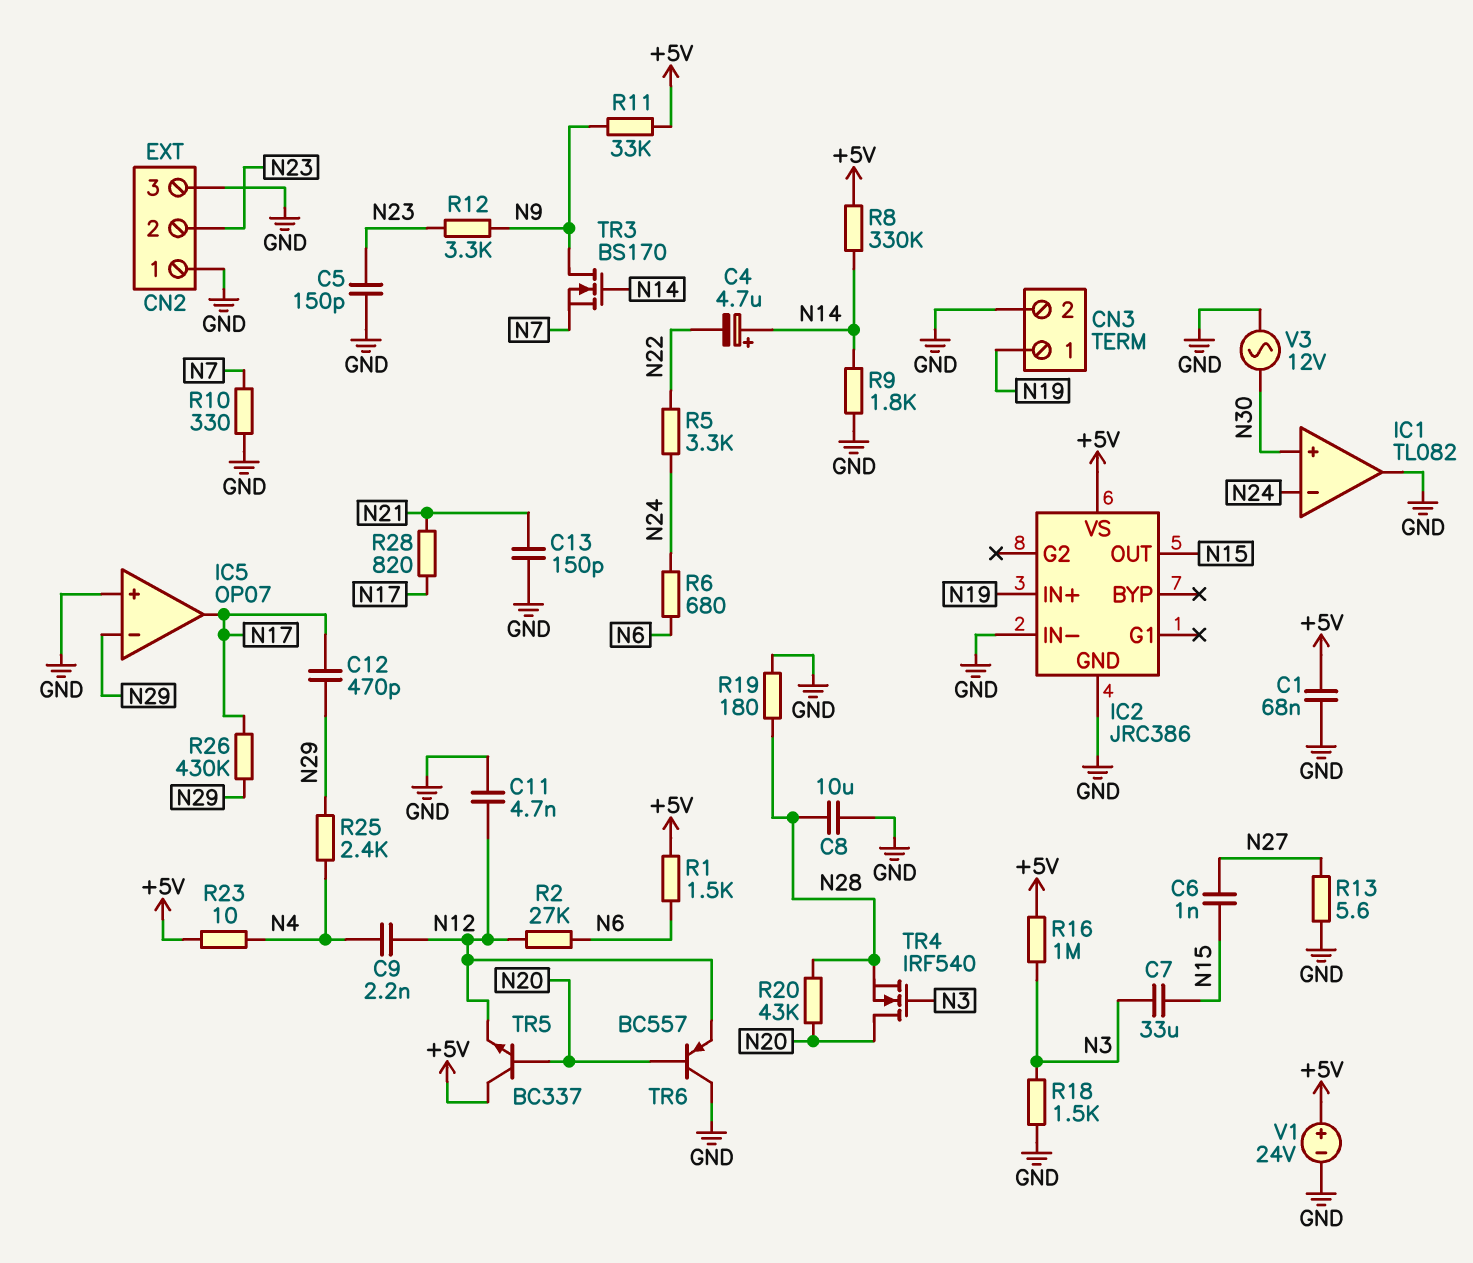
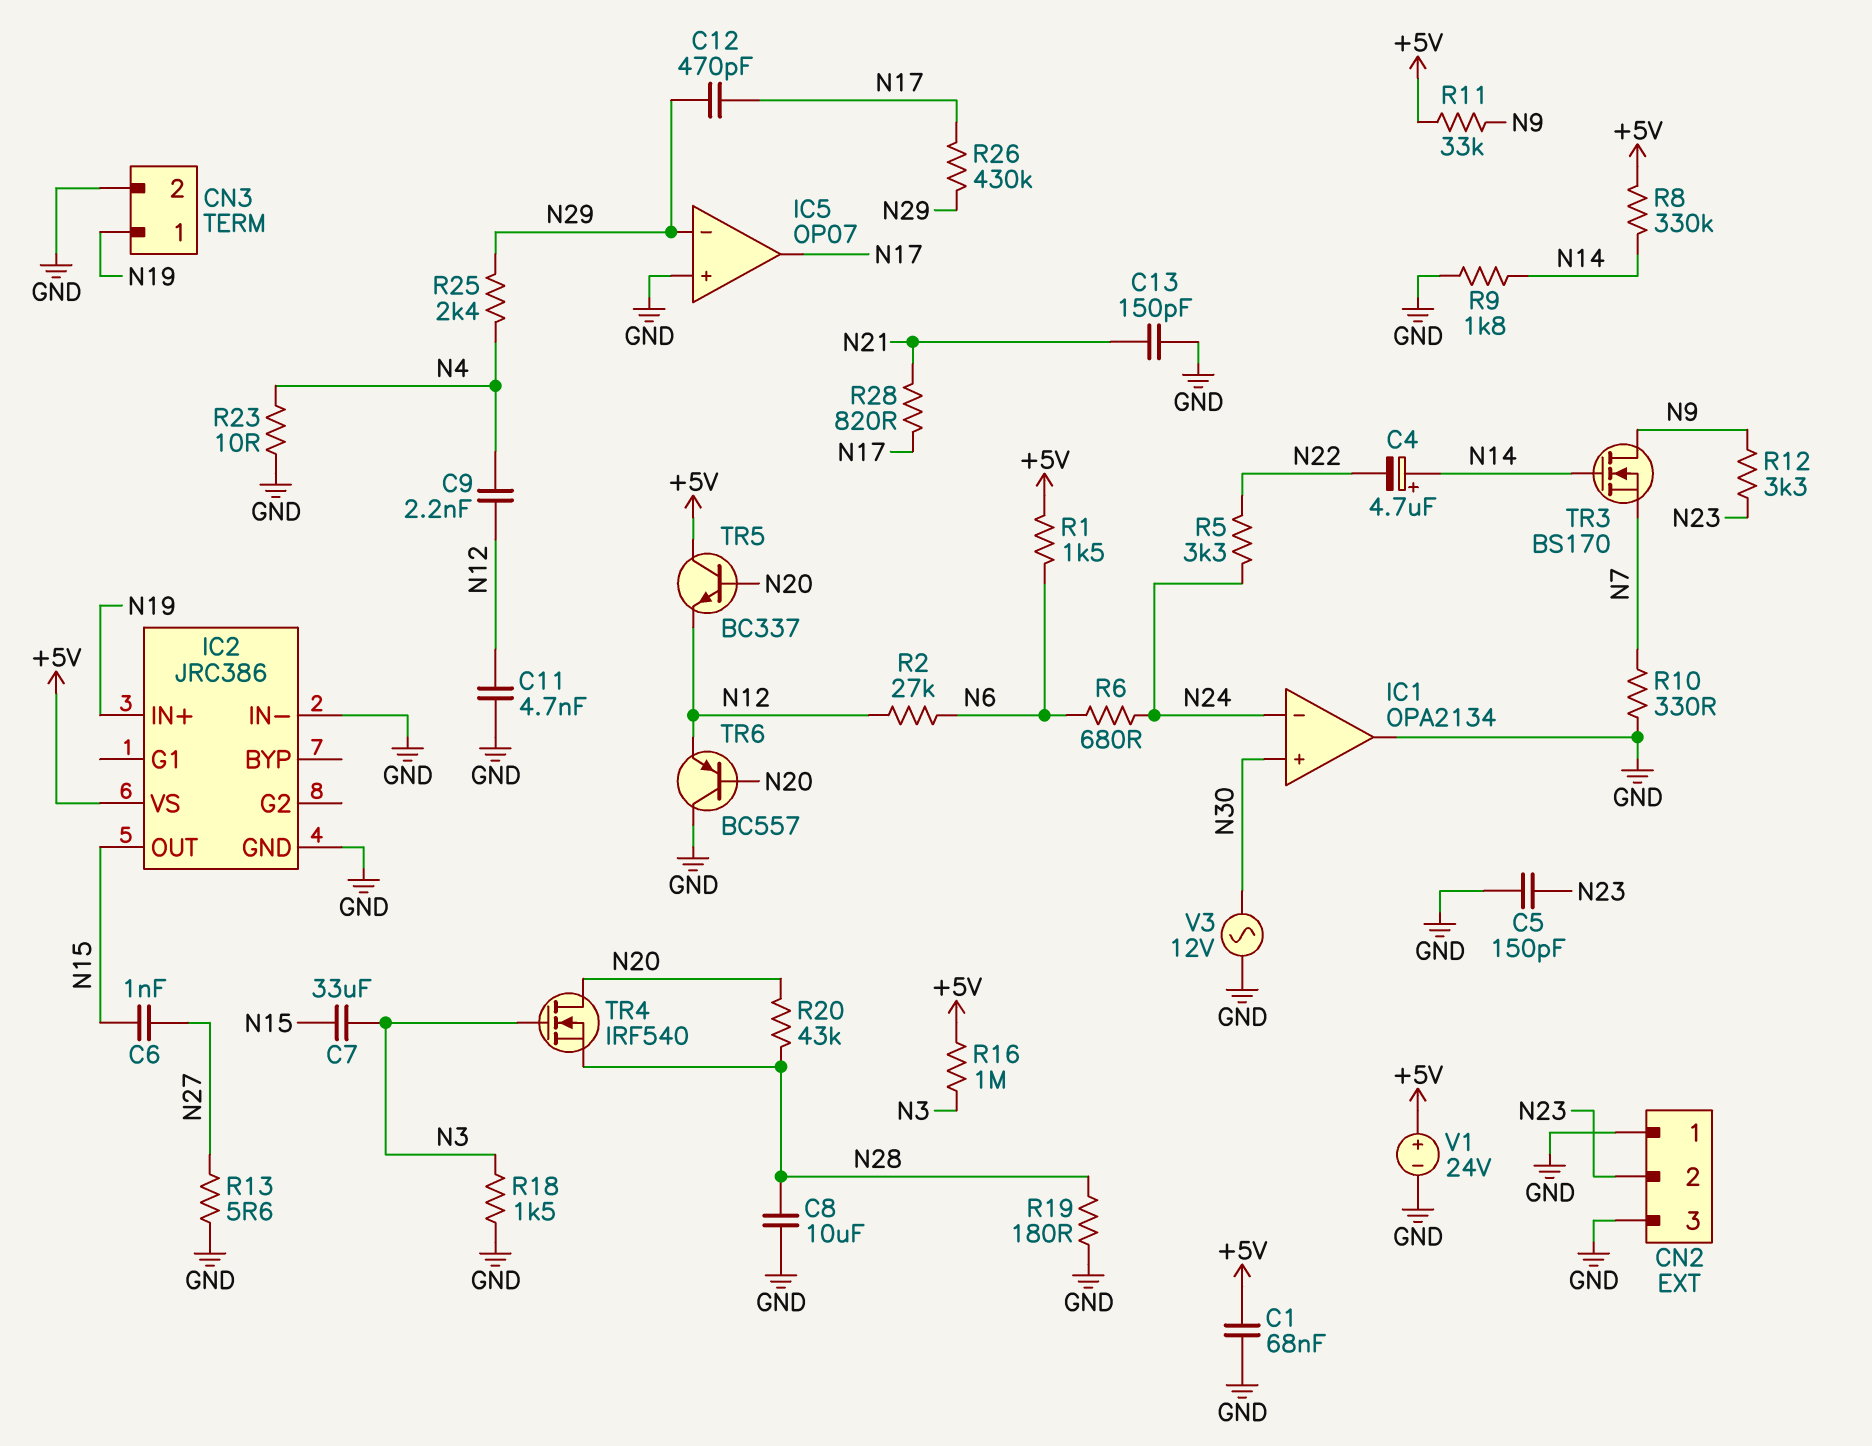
IC1: TL082 -> OPA2134
R23: 10 (+5V, N4) -> 10 (GND, N4)

